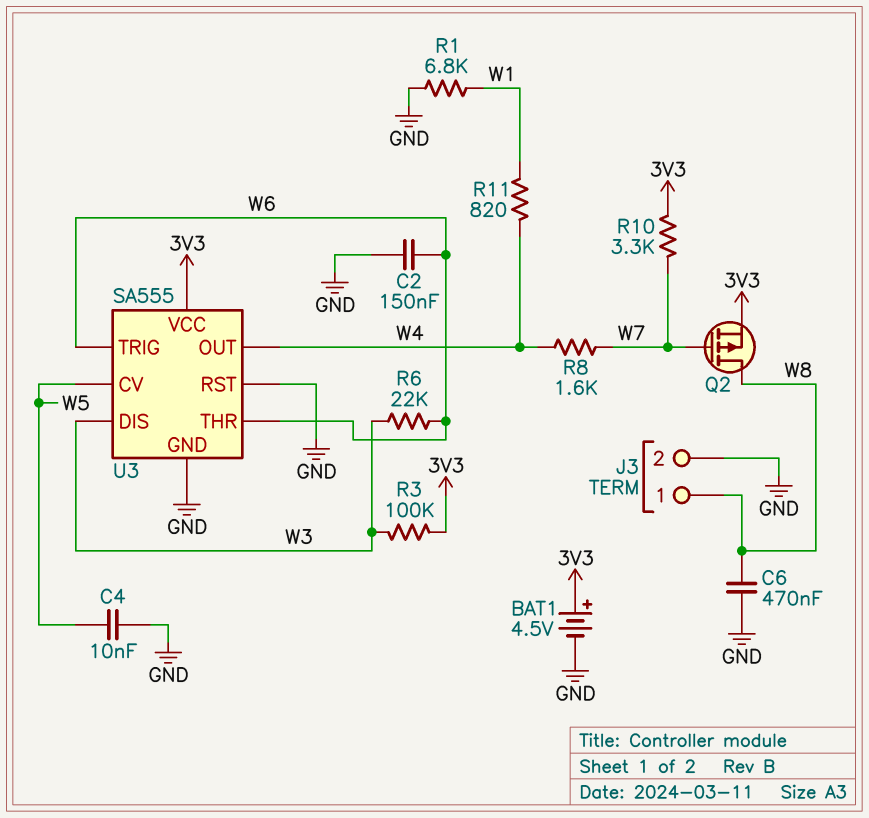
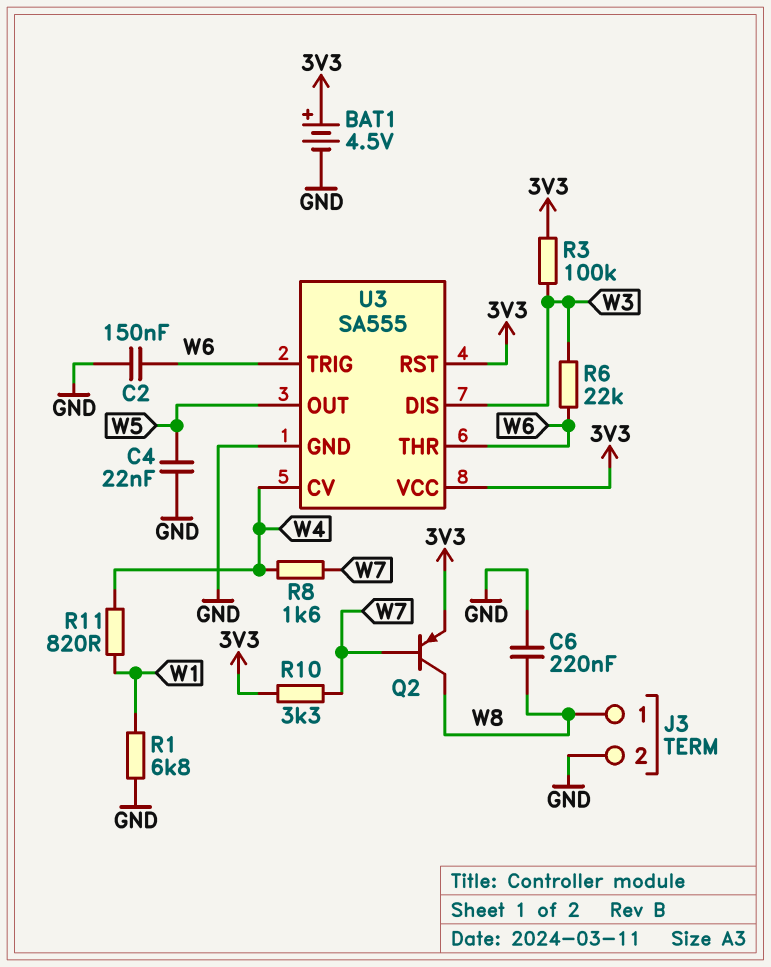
C4: 10nF (GND, W5) -> 22nF (GND, W5)
C6: 470nF (GND, W8) -> 220nF (GND, W8)
Q2: PMOS (G W7, D W8, S 3V3) -> PNP (B W7, C W8, E 3V3)
U3 pin CV: W5 -> W4
U3 pin OUT: W4 -> W5
U3 pin RST: GND -> 3V3

